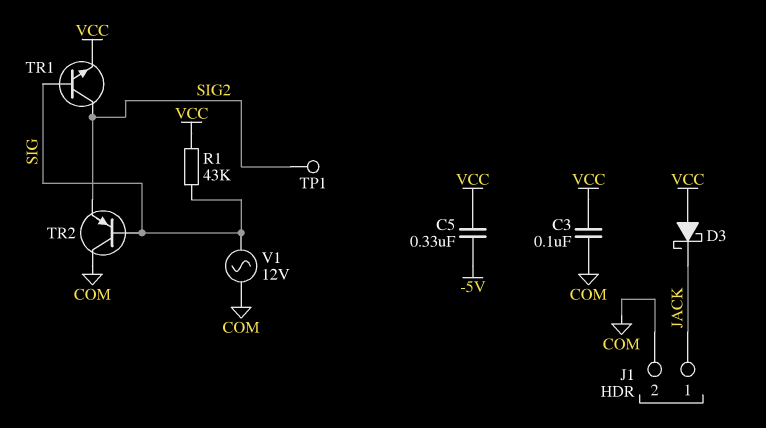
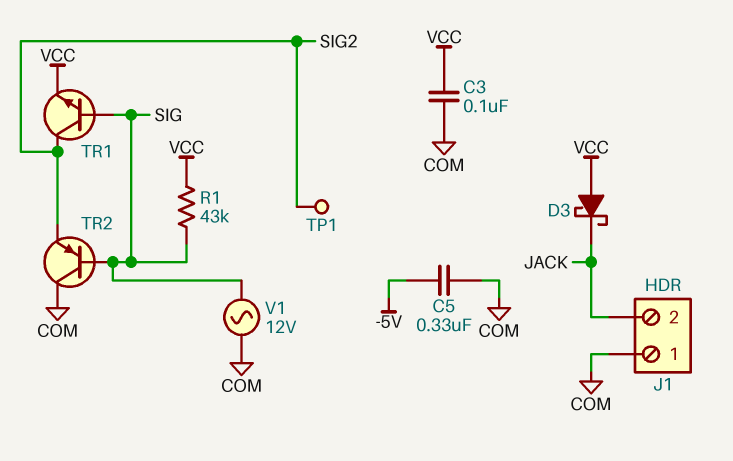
C5: 330nF (-5V, VCC) -> 330nF (-5V, COM)
J1 pin 1: JACK -> COM
J1 pin 2: COM -> JACK

